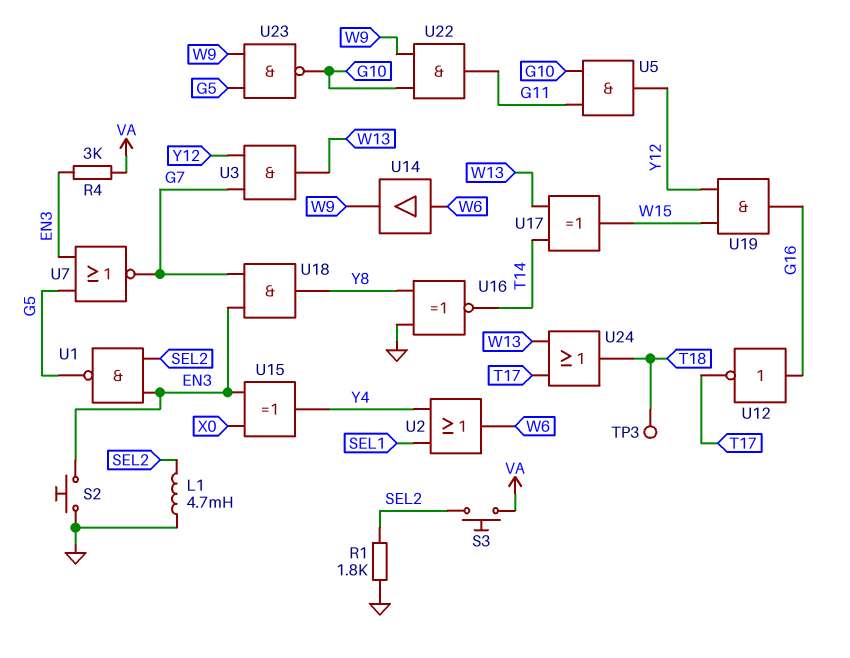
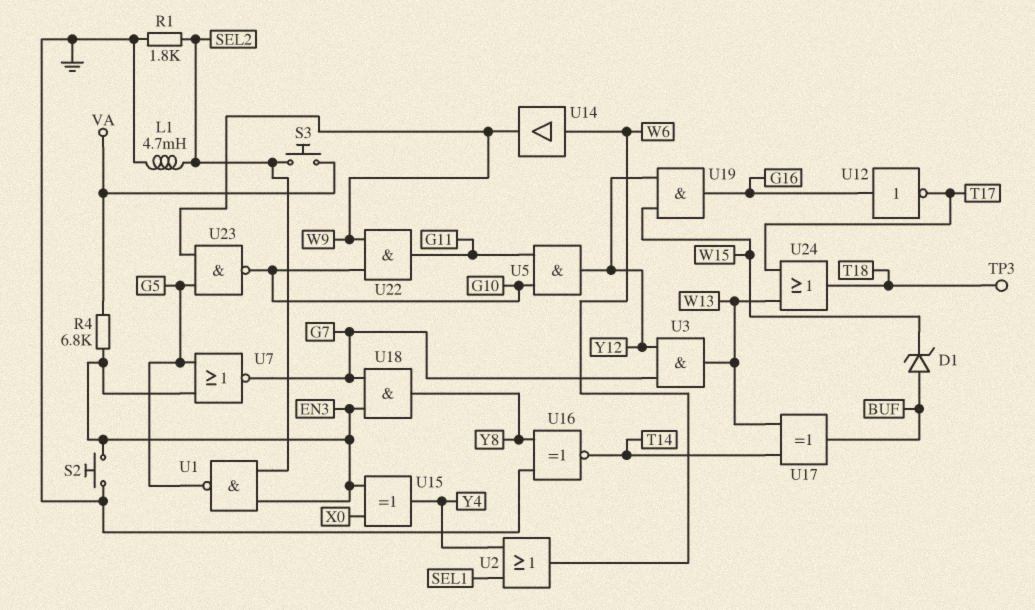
D1: none -> zener (A BUF, K W15)
R4: 3k (EN3, VA) -> 6.8k (EN3, VA)
U17: XOR (in T14, in W13, out W15) -> XOR (in T14, in W13, out BUF)

